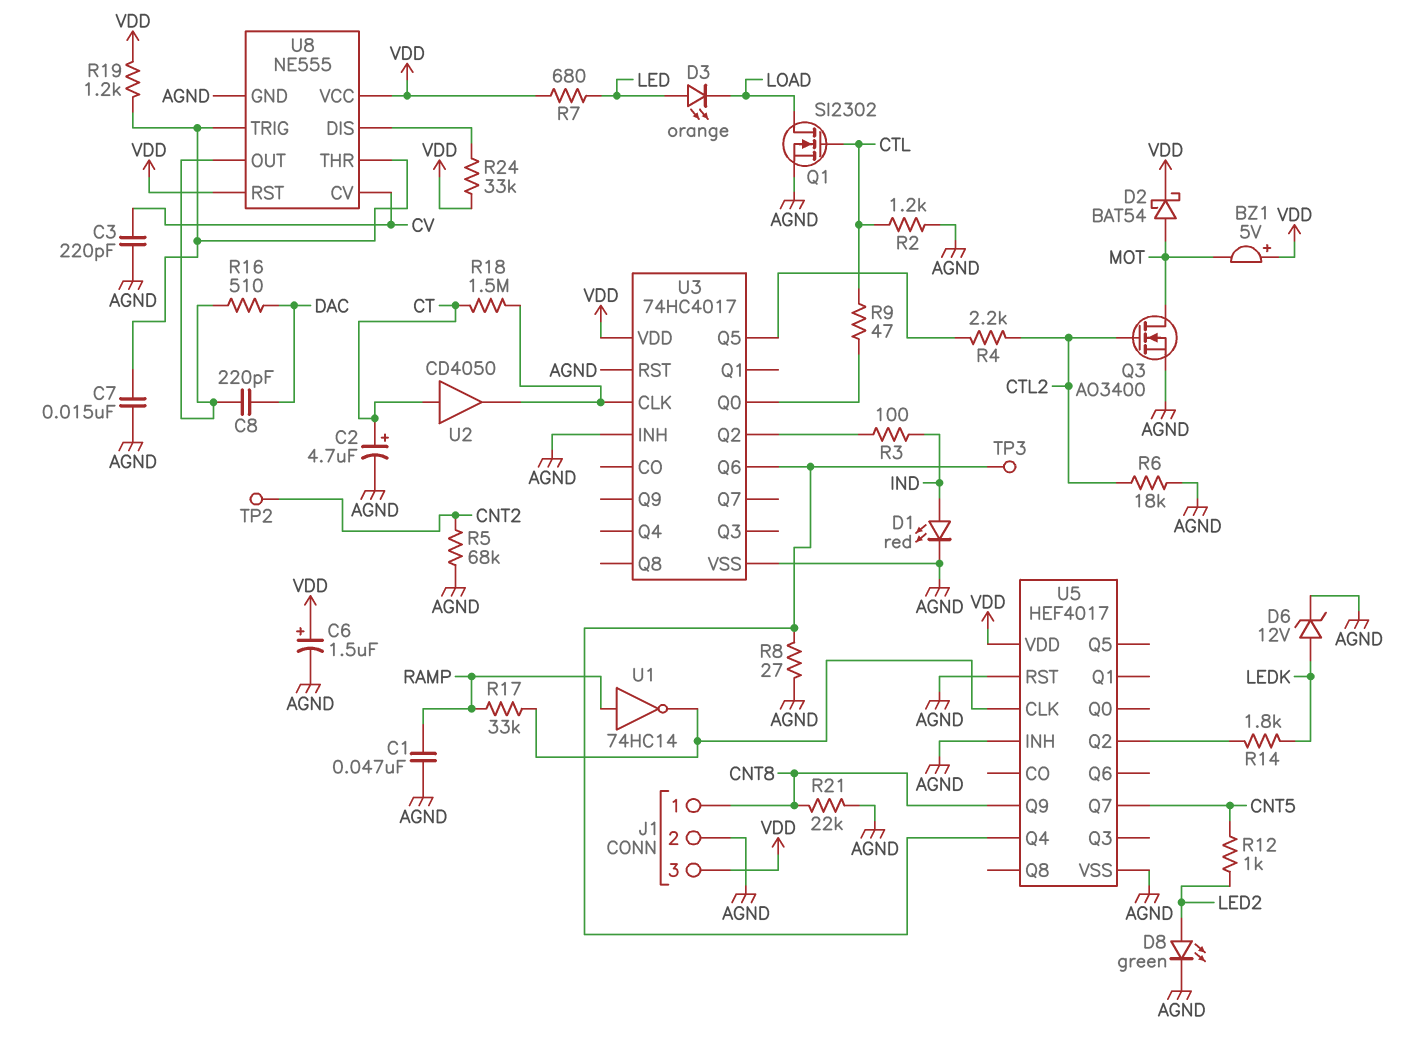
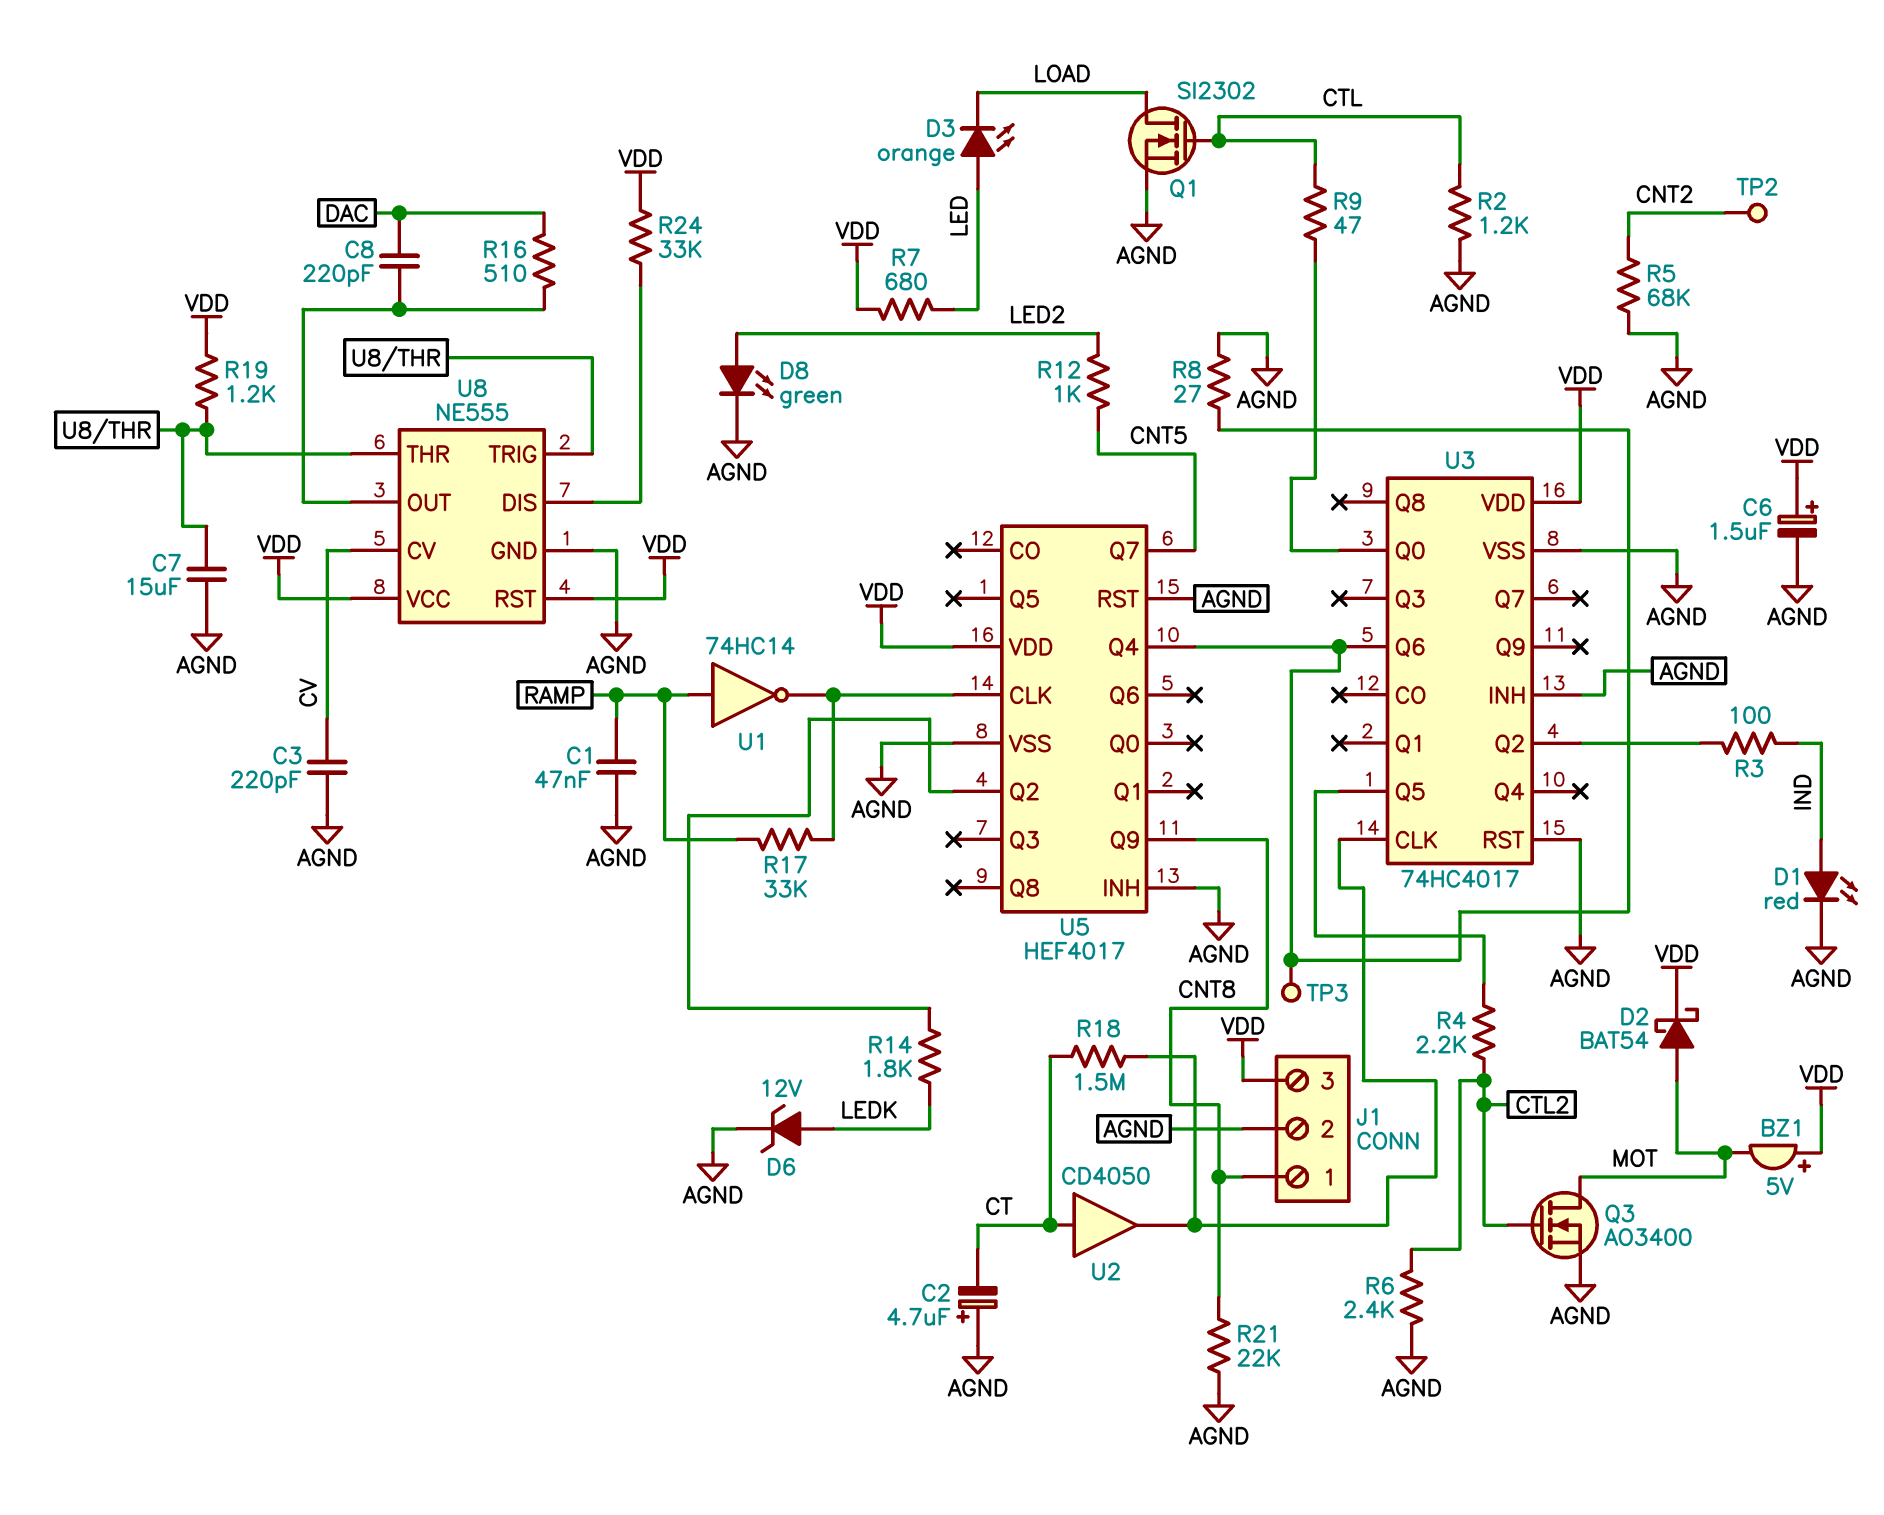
C2: 4.7uF (plus CT, minus AGND) -> 4.7uF (plus AGND, minus CT)
C7: 15nF (AGND, U8/THR) -> 15uF (AGND, U8/THR)
R6: 18k (AGND, CTL2) -> 2.4k (AGND, CTL2)

